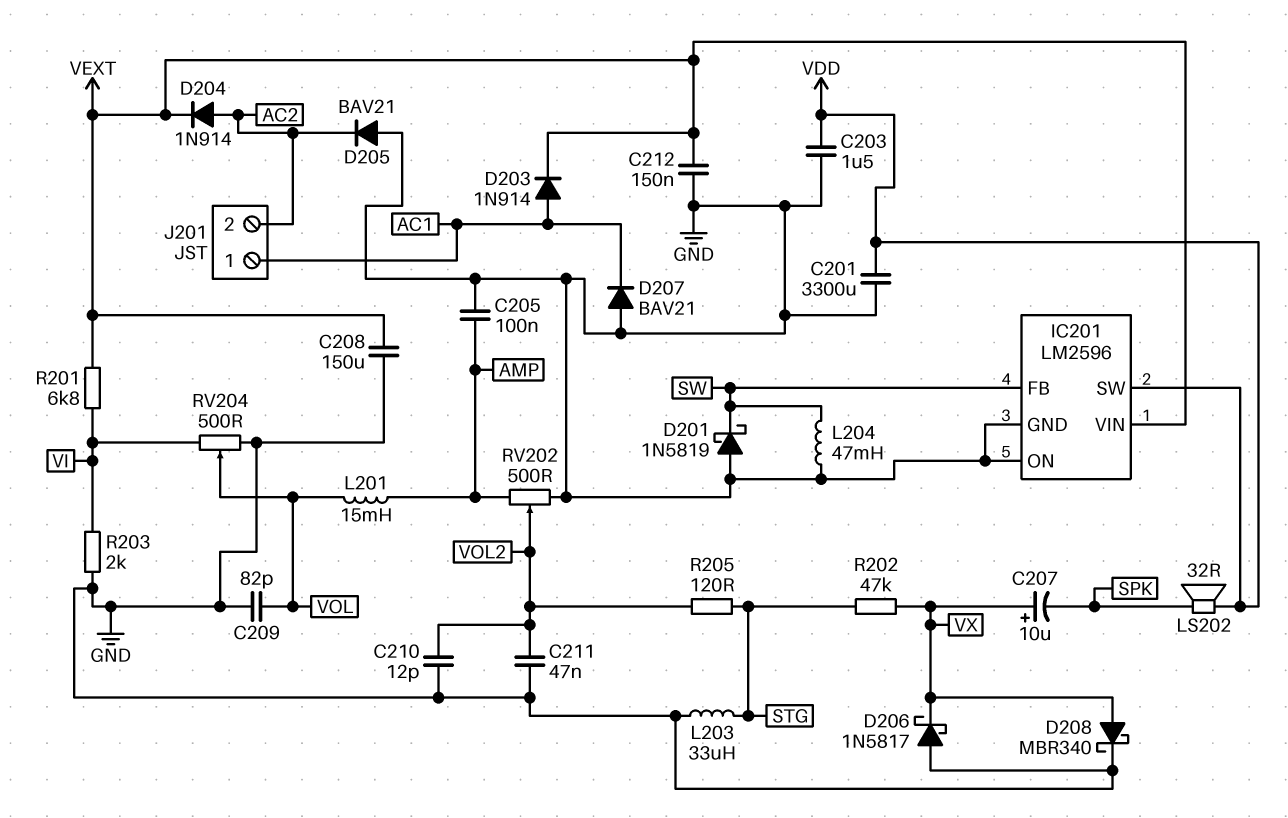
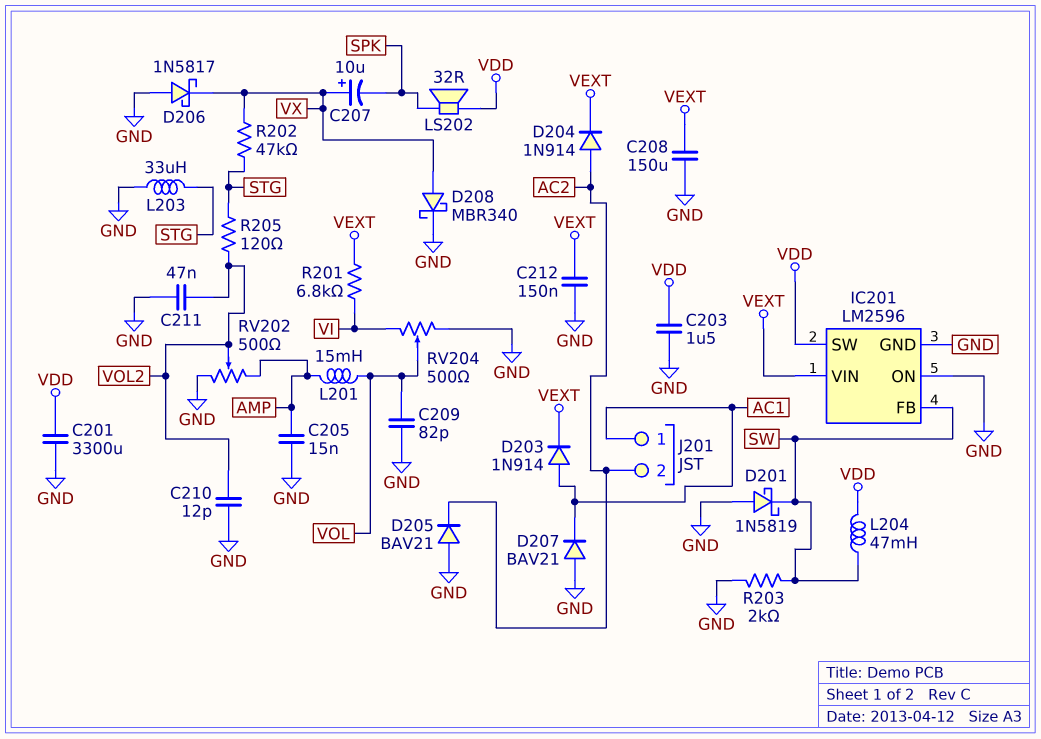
C205: 100nF (AMP, GND) -> 15nF (AMP, GND)
L204: 47mH (GND, SW) -> 47mH (SW, VDD)
R203: 2k (GND, VI) -> 2k (GND, SW)

